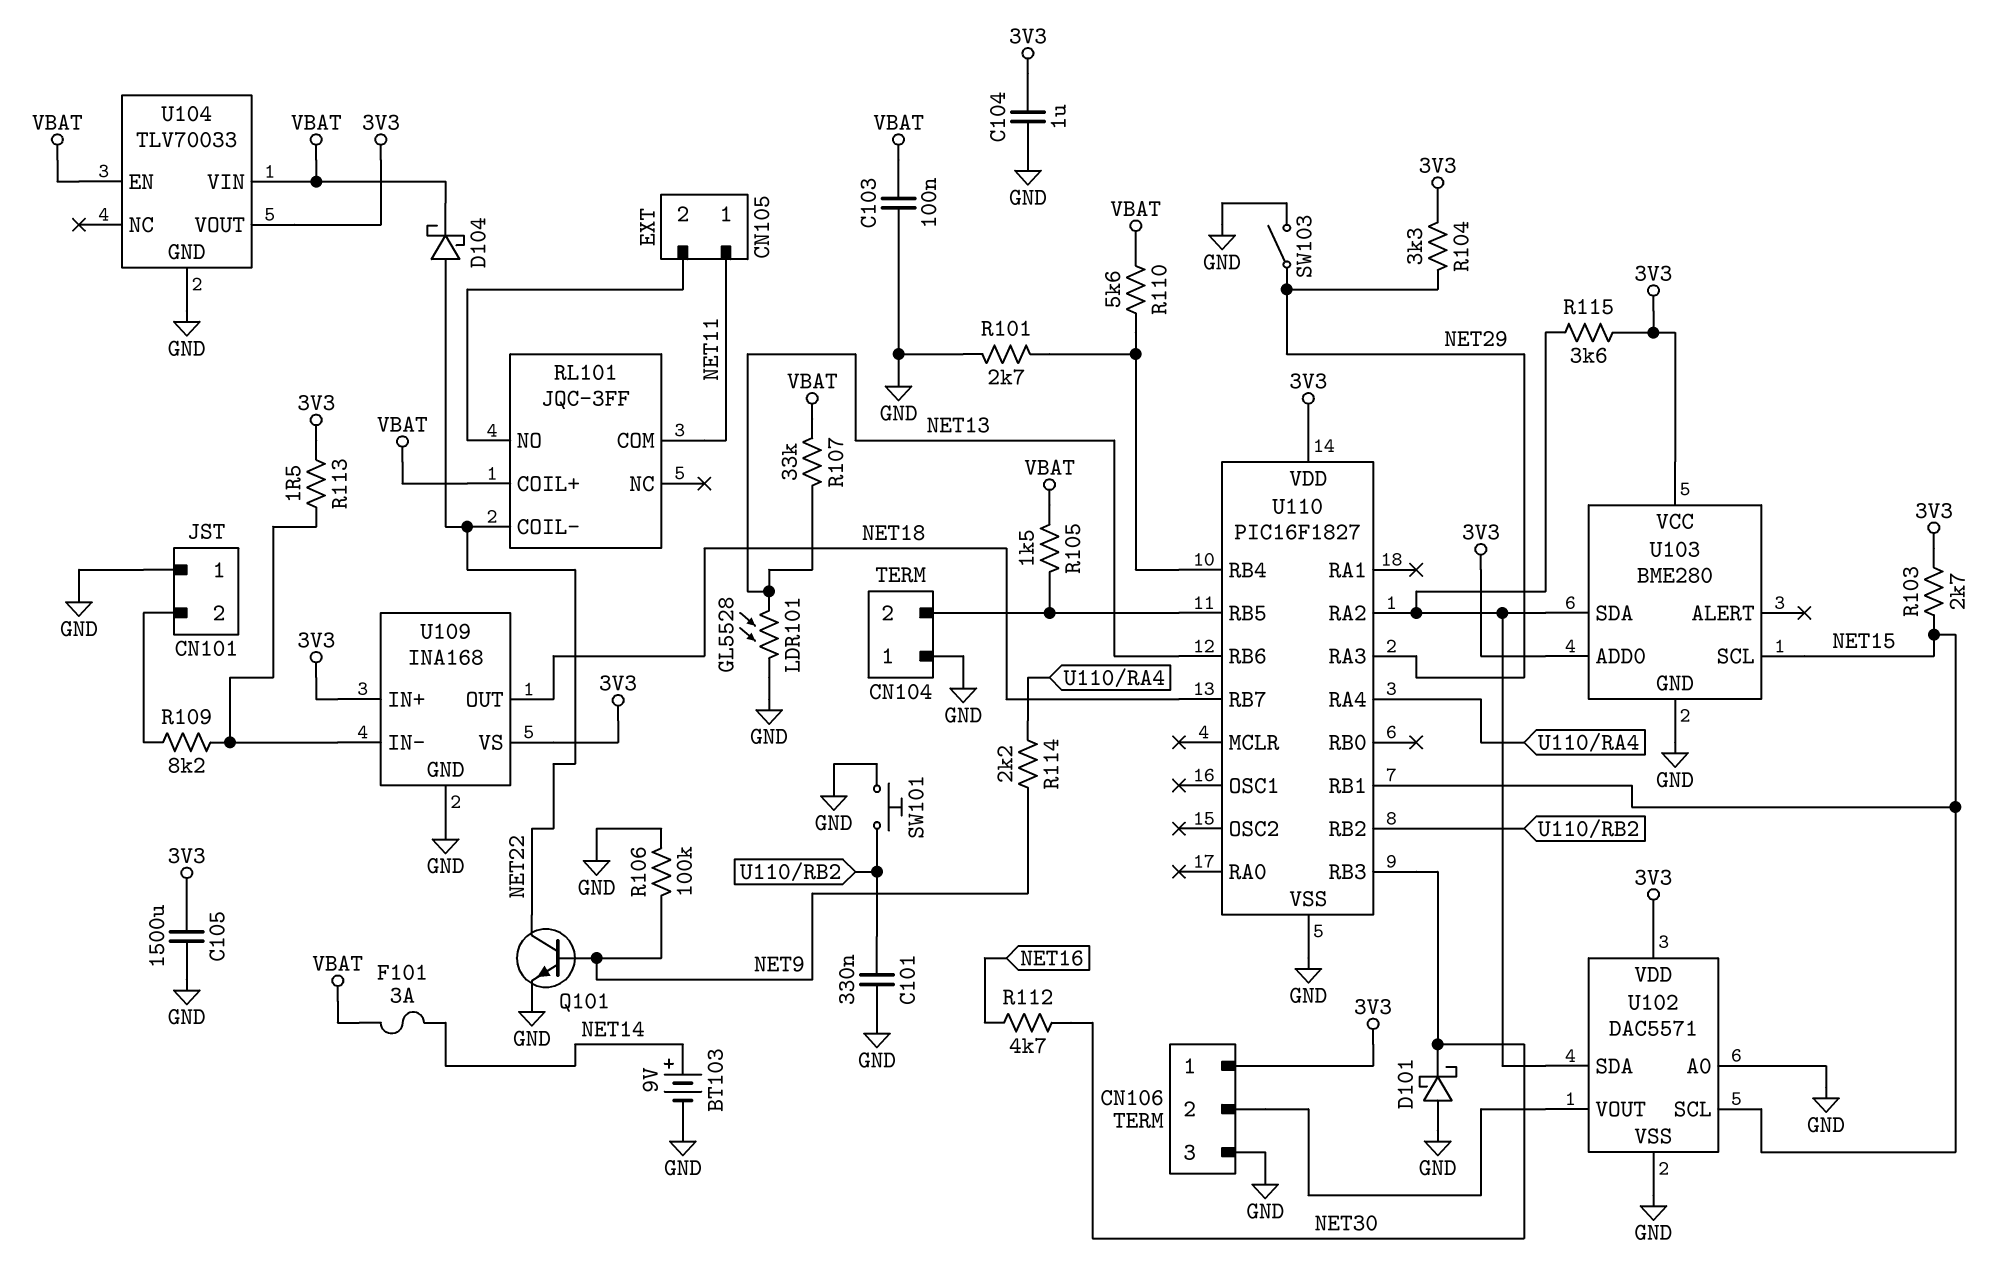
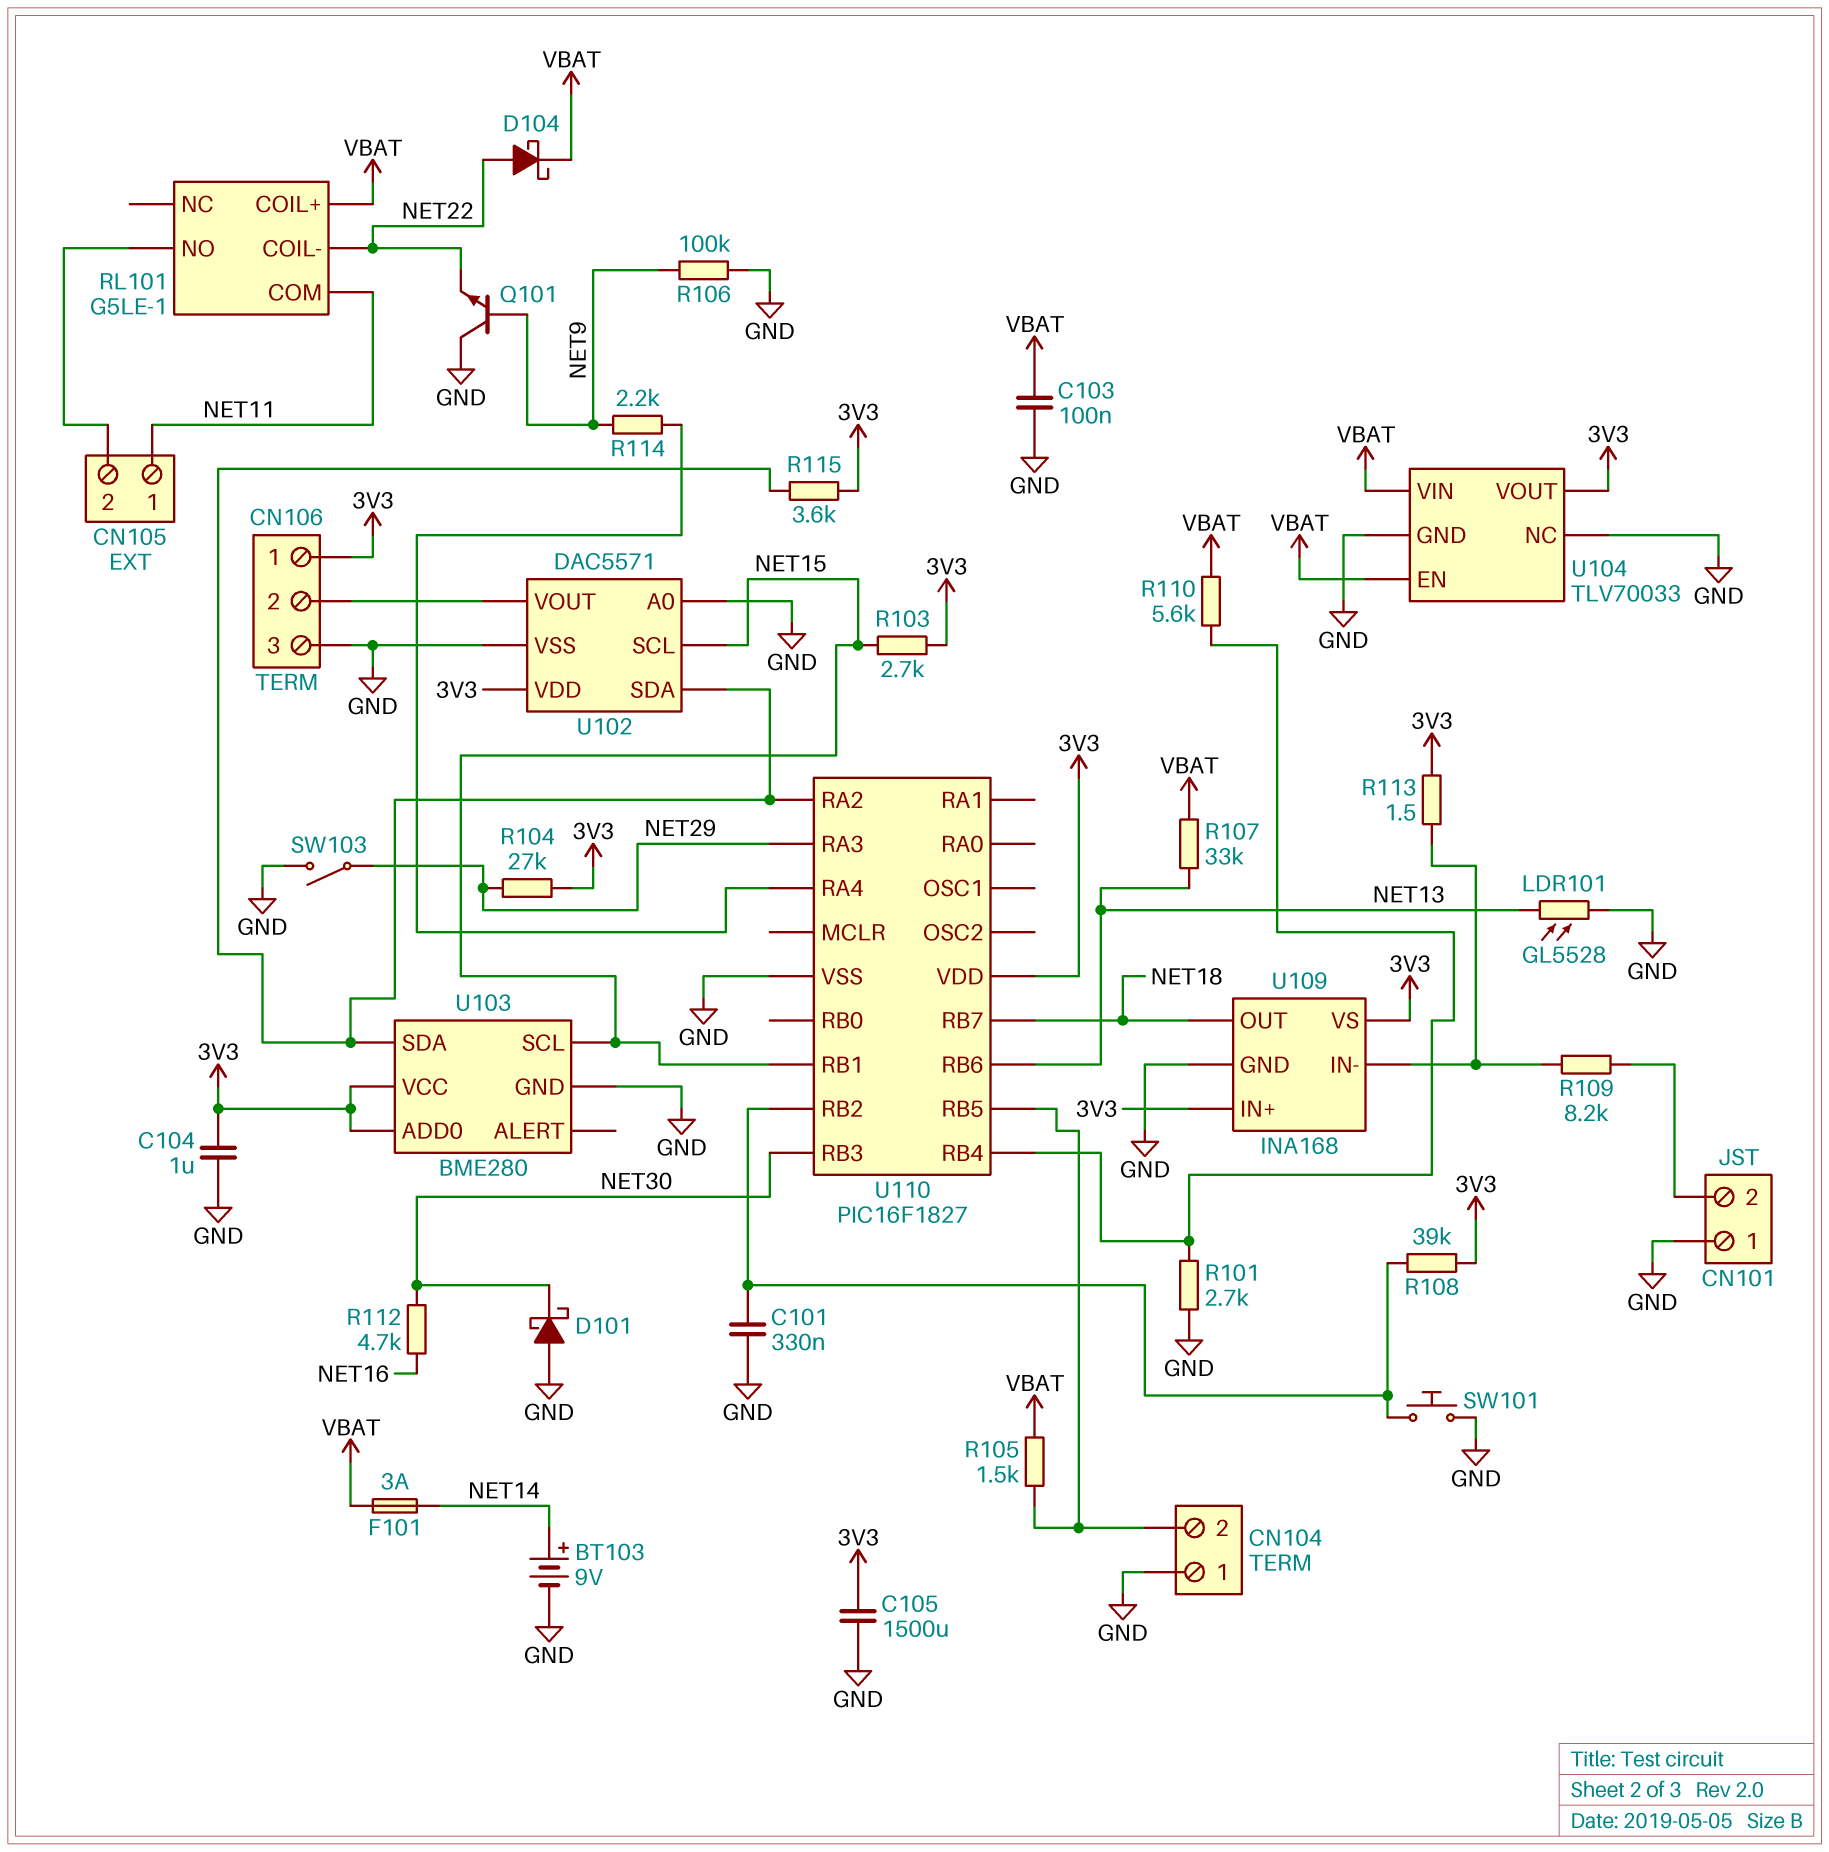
Q101: NPN (B NET9, C NET22, E GND) -> NPN (B NET9, C GND, E NET22)
R104: 3.3k (3V3, NET29) -> 27k (3V3, NET29)
R108: none -> 39k (3V3, U110/RB2)
RL101: JQC-3FF -> G5LE-1
U104 pin NC: none -> GND

